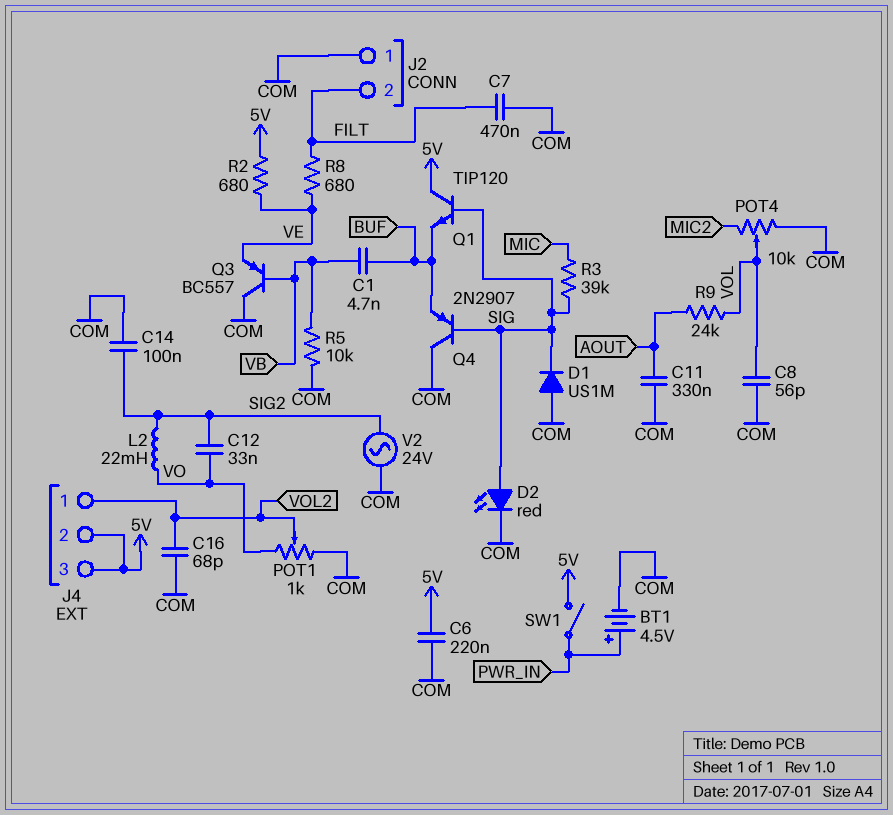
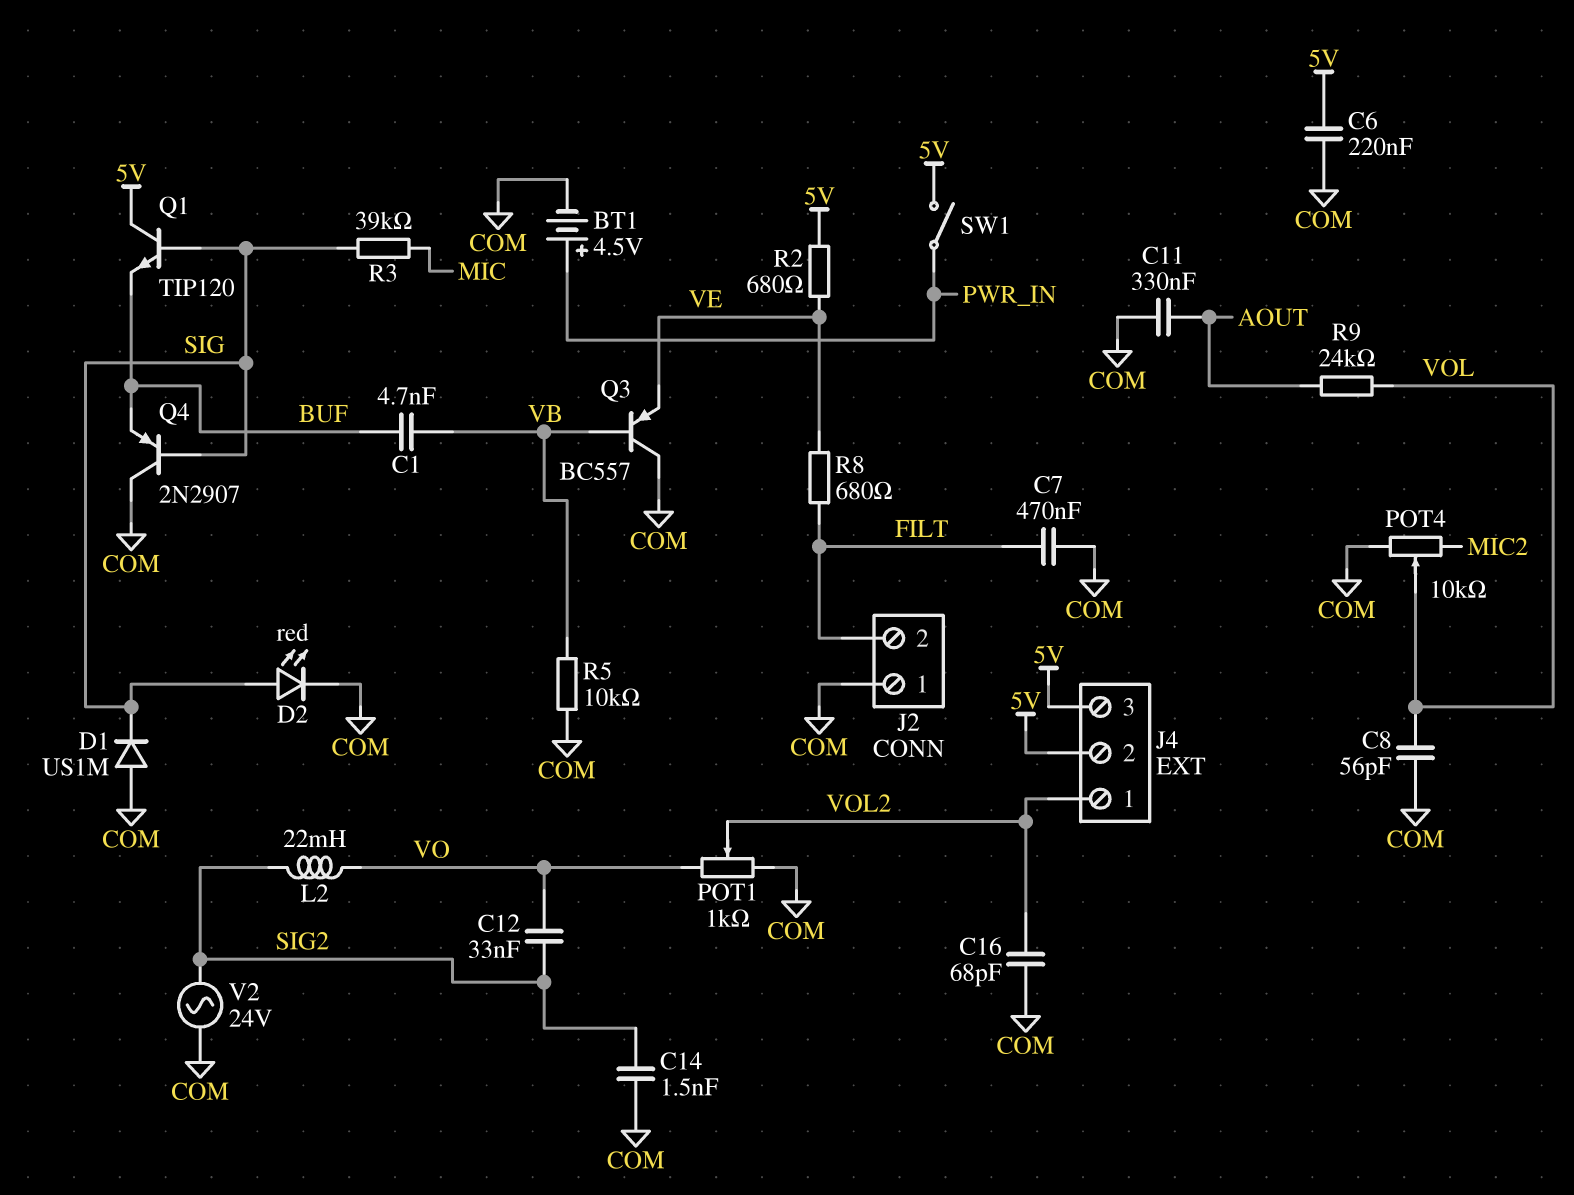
C14: 100nF (COM, SIG2) -> 1.5nF (COM, SIG2)

